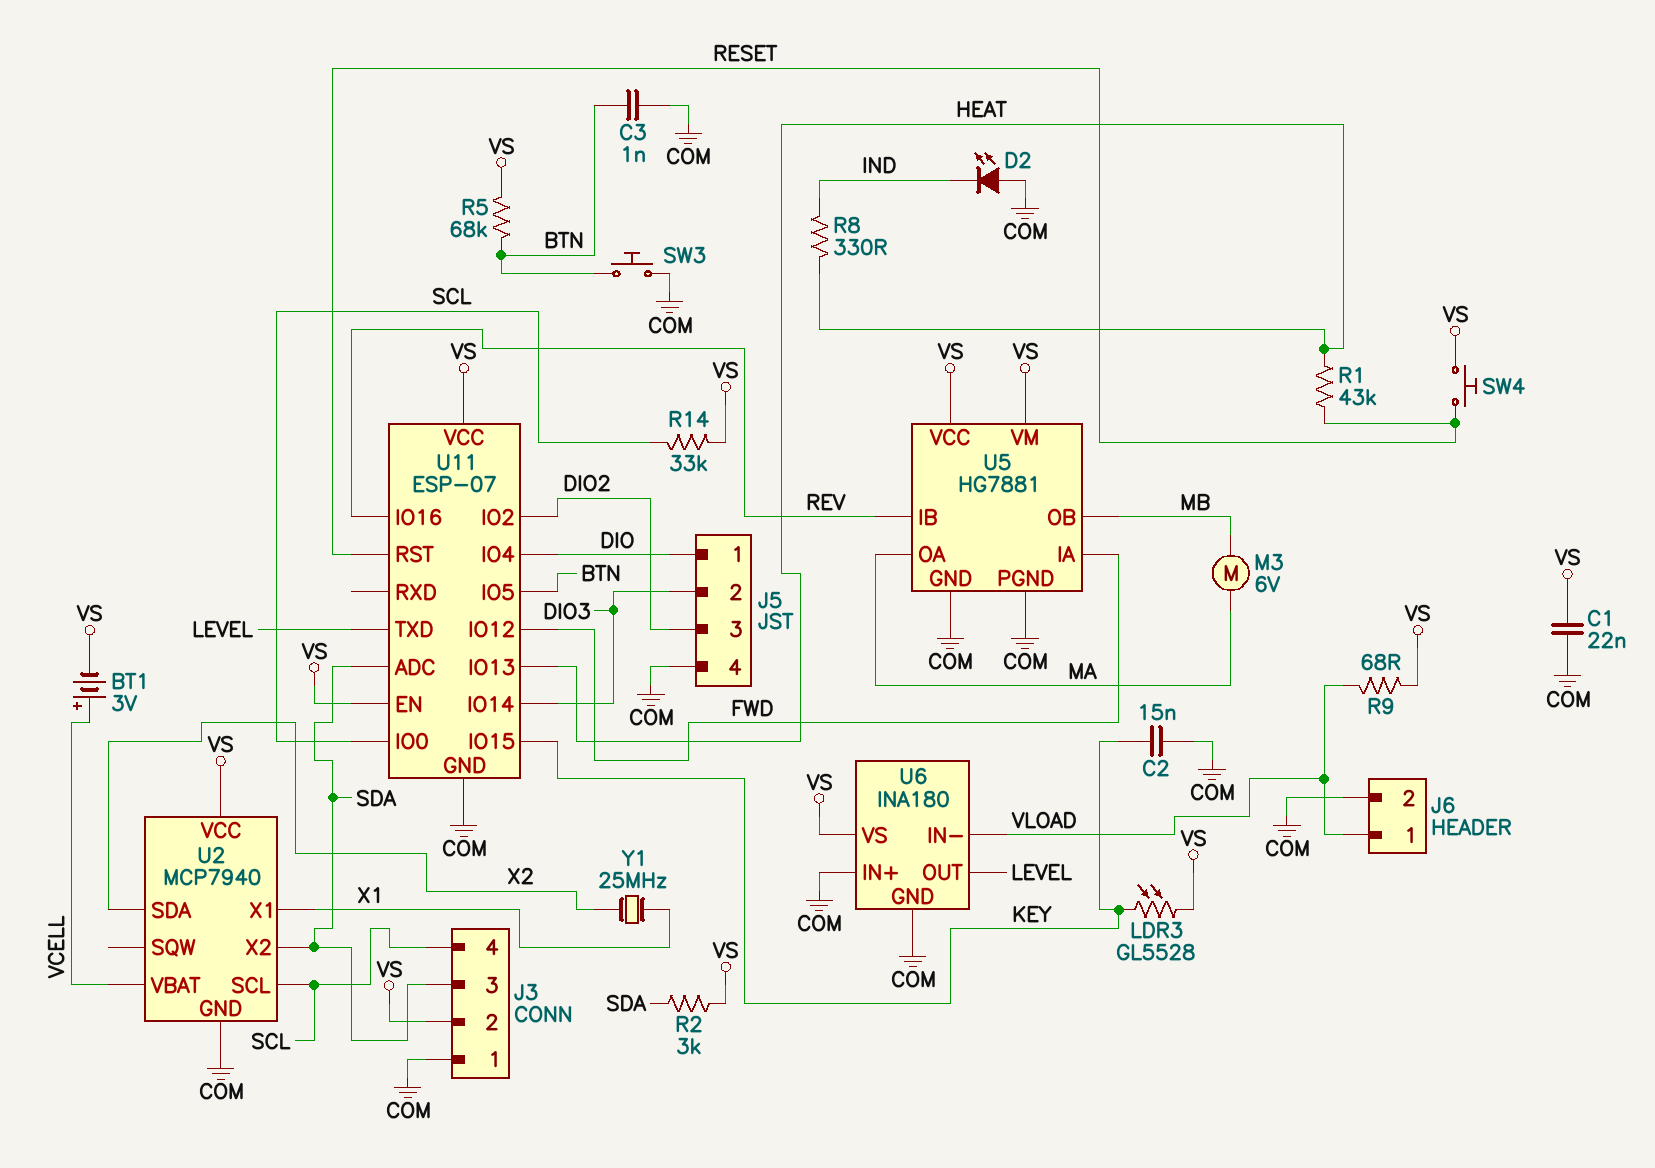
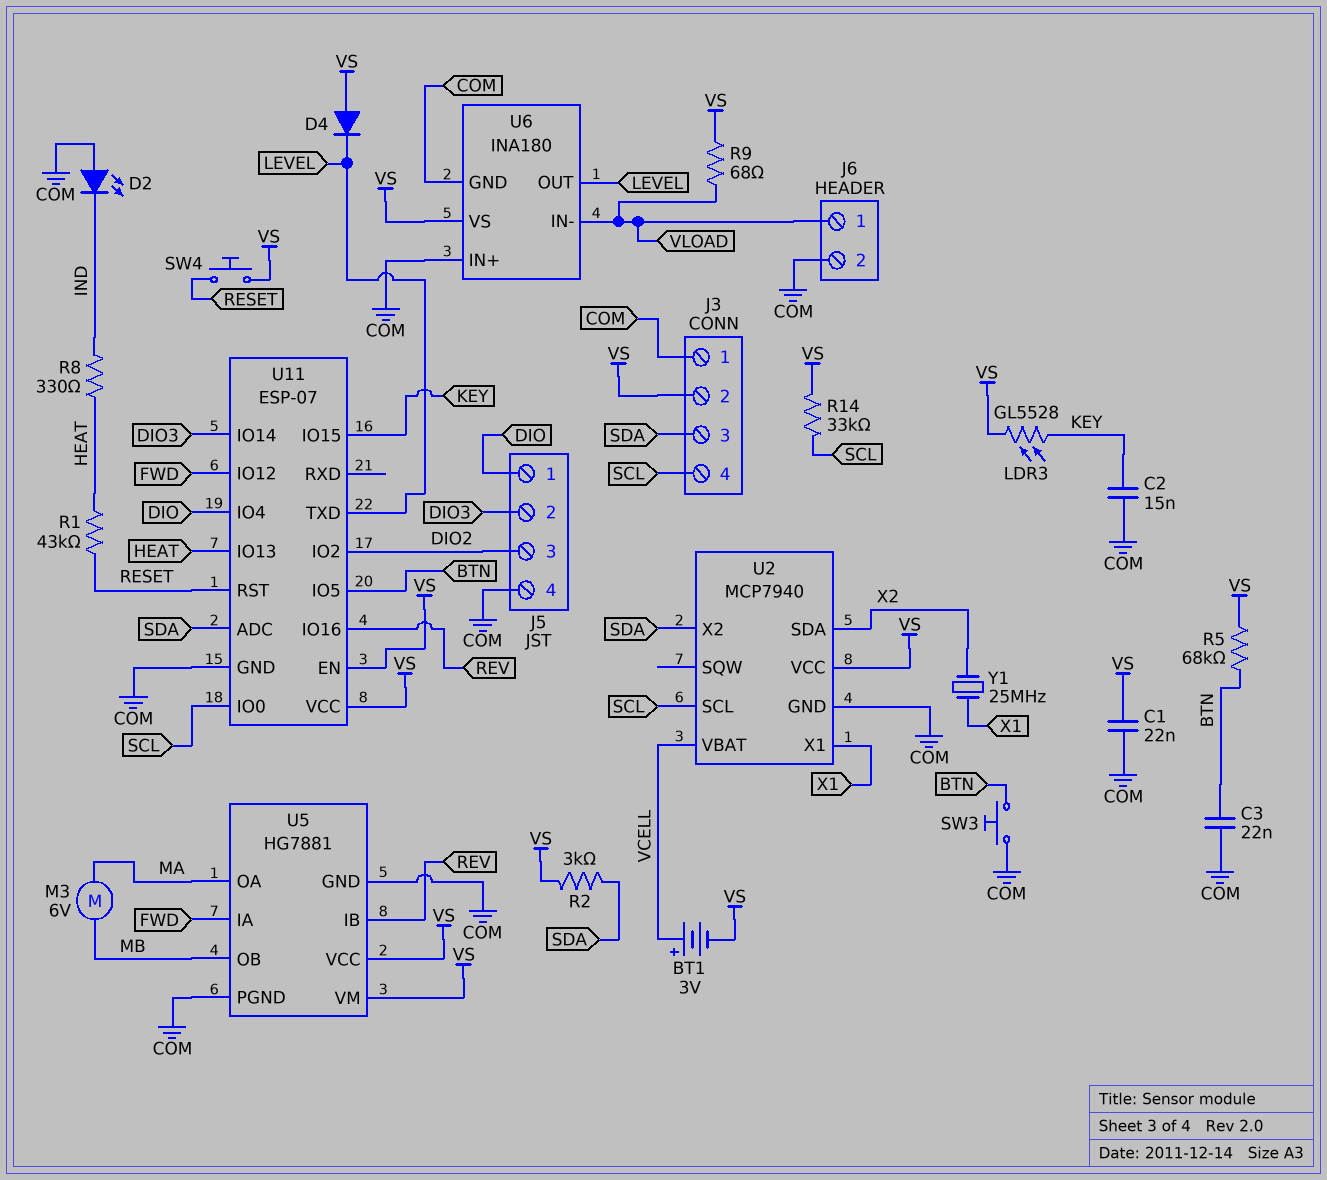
C3: 1nF (BTN, COM) -> 22nF (BTN, COM)
D4: none -> diode (A VS, K LEVEL)

